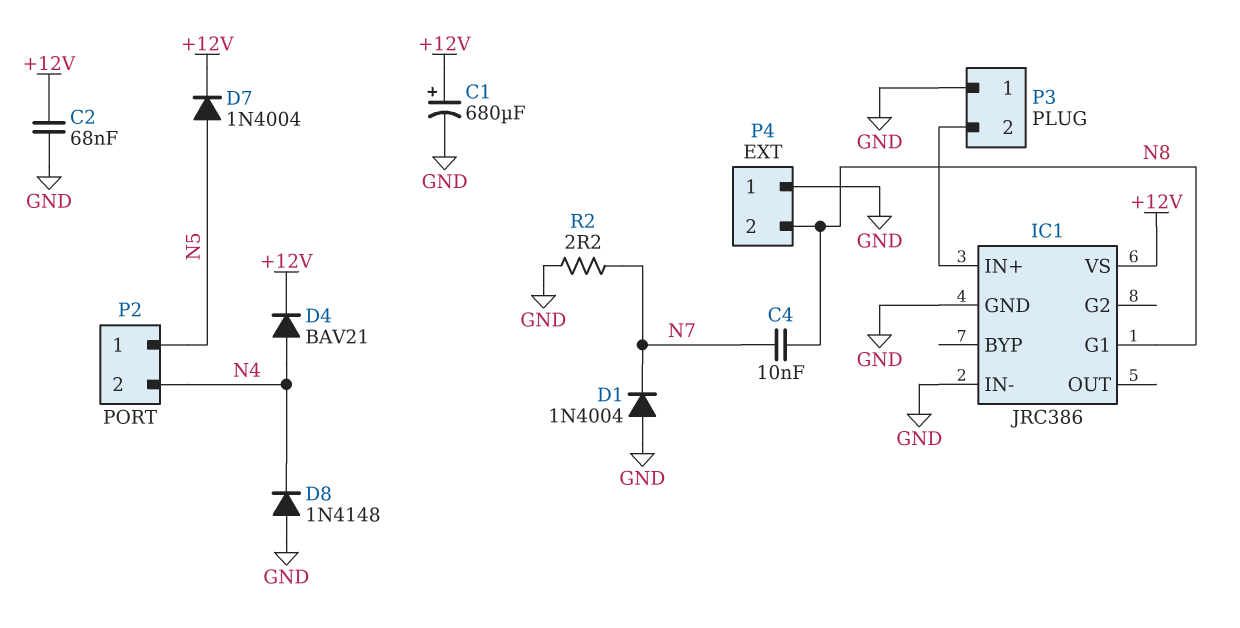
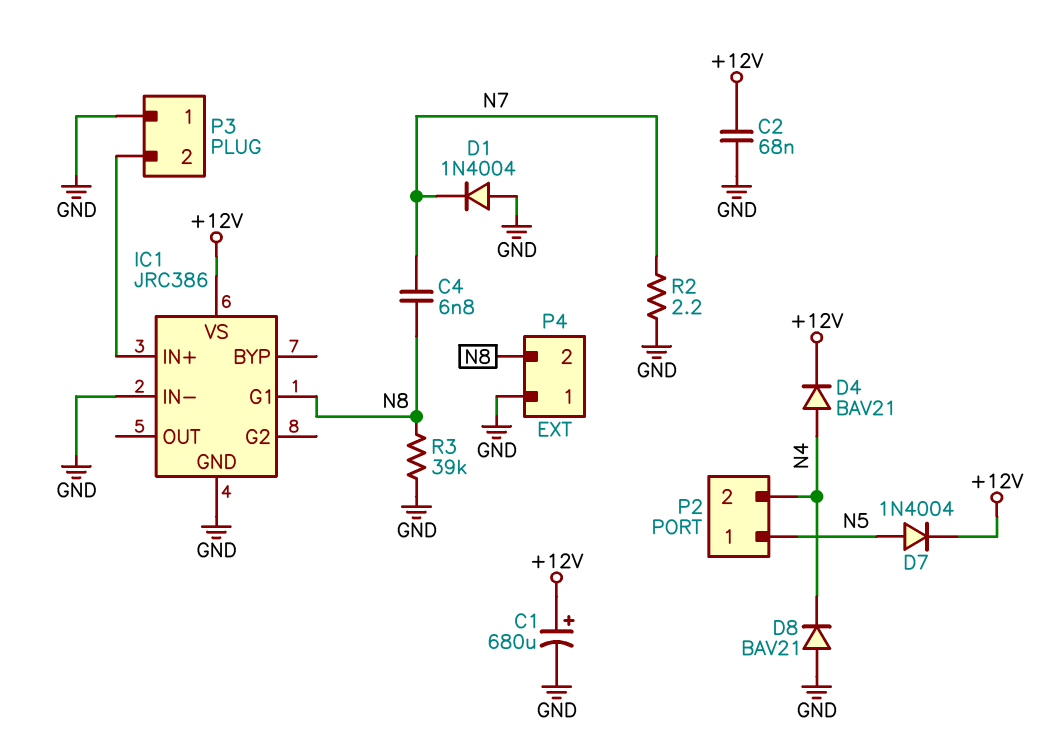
C4: 10nF (N7, N8) -> 6.8nF (N7, N8)
D8: diode 1N4148 (A GND, K N4) -> diode BAV21 (A GND, K N4)
R3: none -> 39k (GND, N8)

